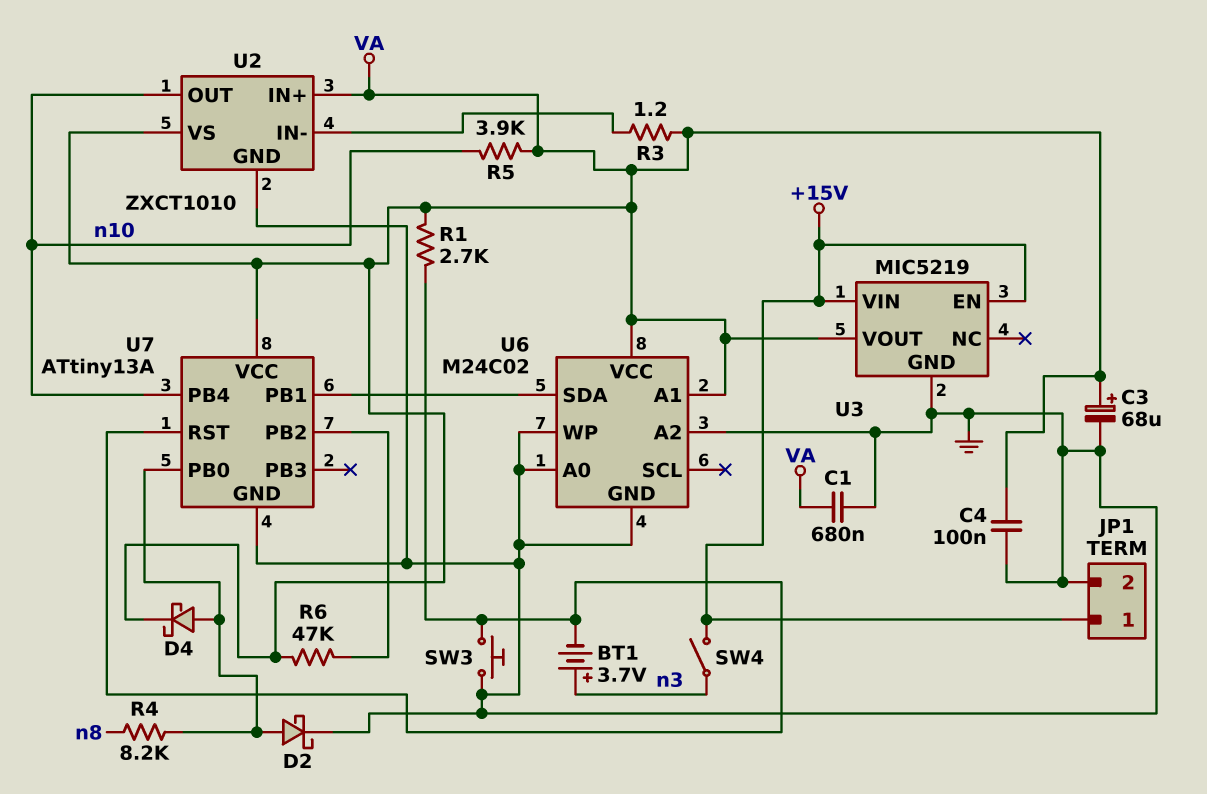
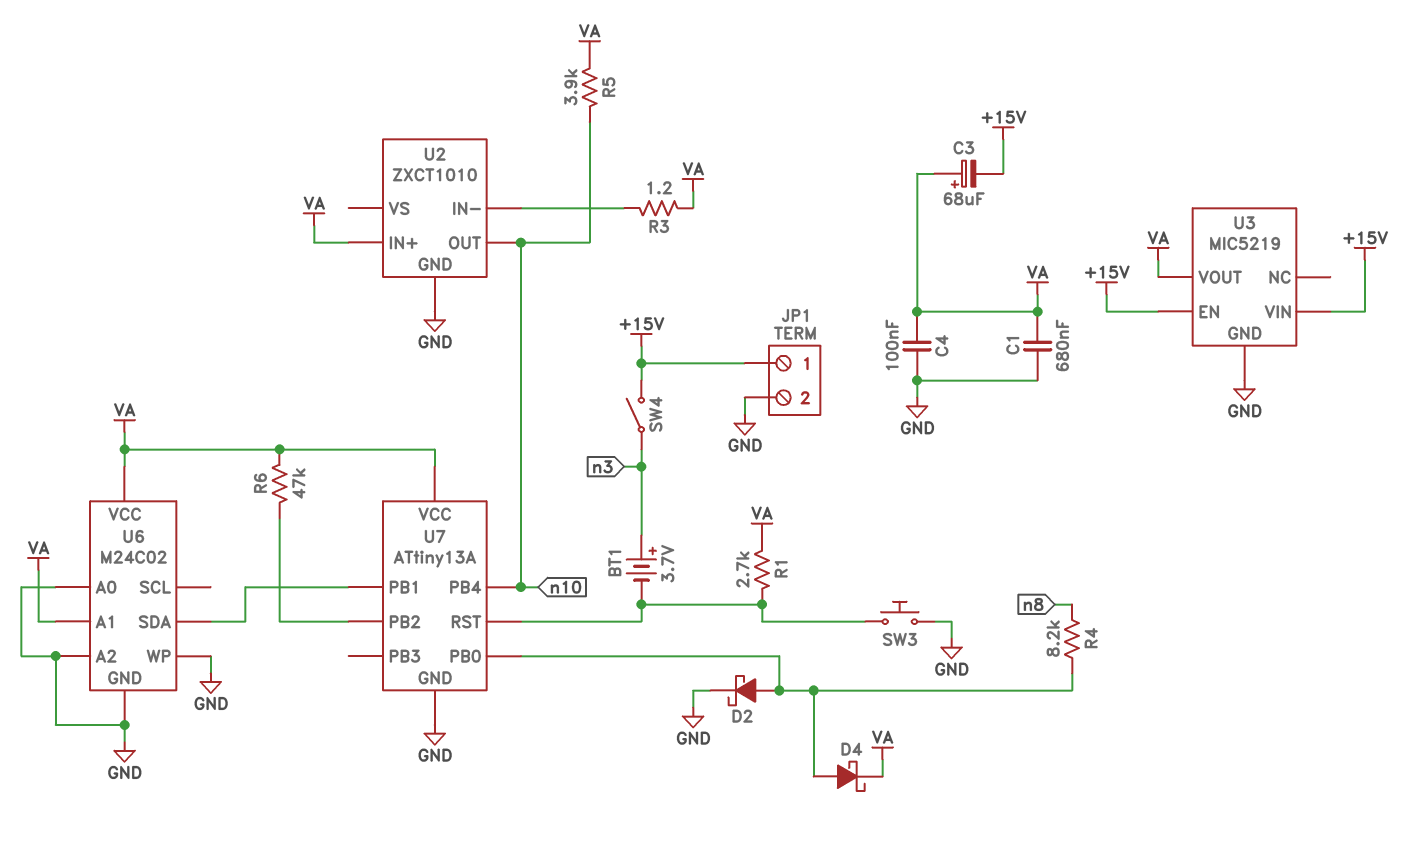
C3: 68uF (plus VA, minus GND) -> 68uF (plus VA, minus +15V)
U2 pin VS: VA -> none

